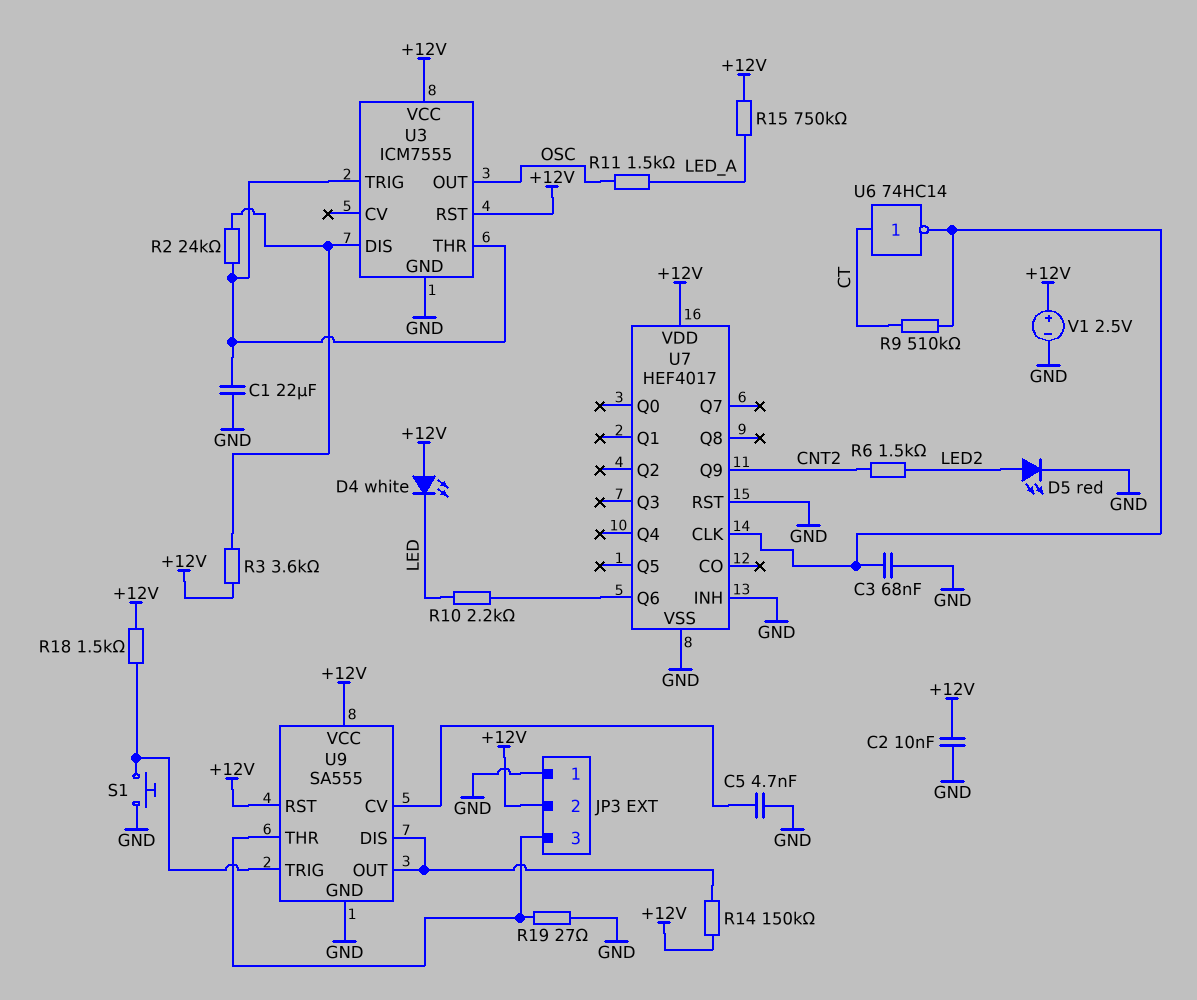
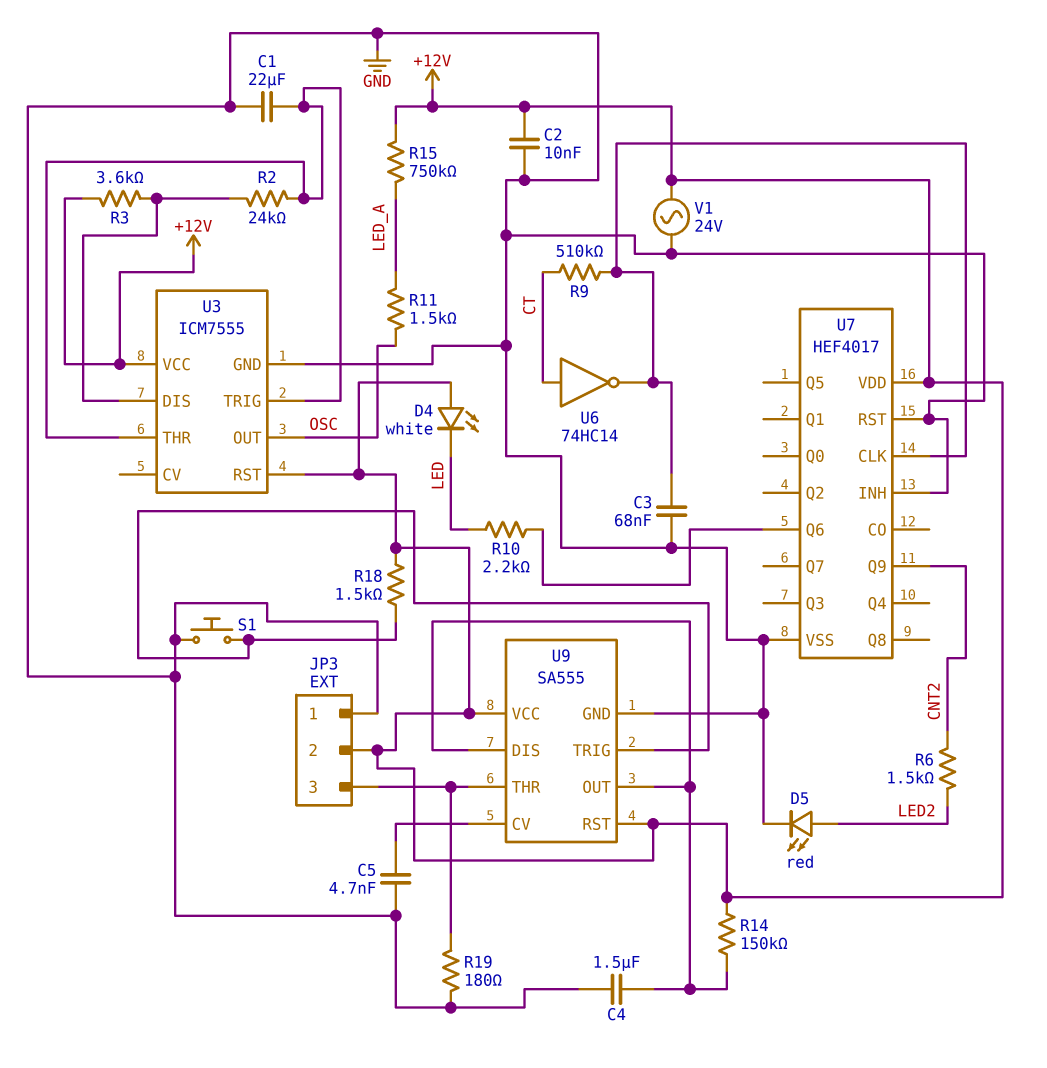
C4: none -> 1.5uF (GND, U9/DIS)
R19: 27 (GND, JP3/3) -> 180 (GND, JP3/3)
V1: 2.5V (plus +12V, minus GND) -> AC 24V (+12V, GND)

